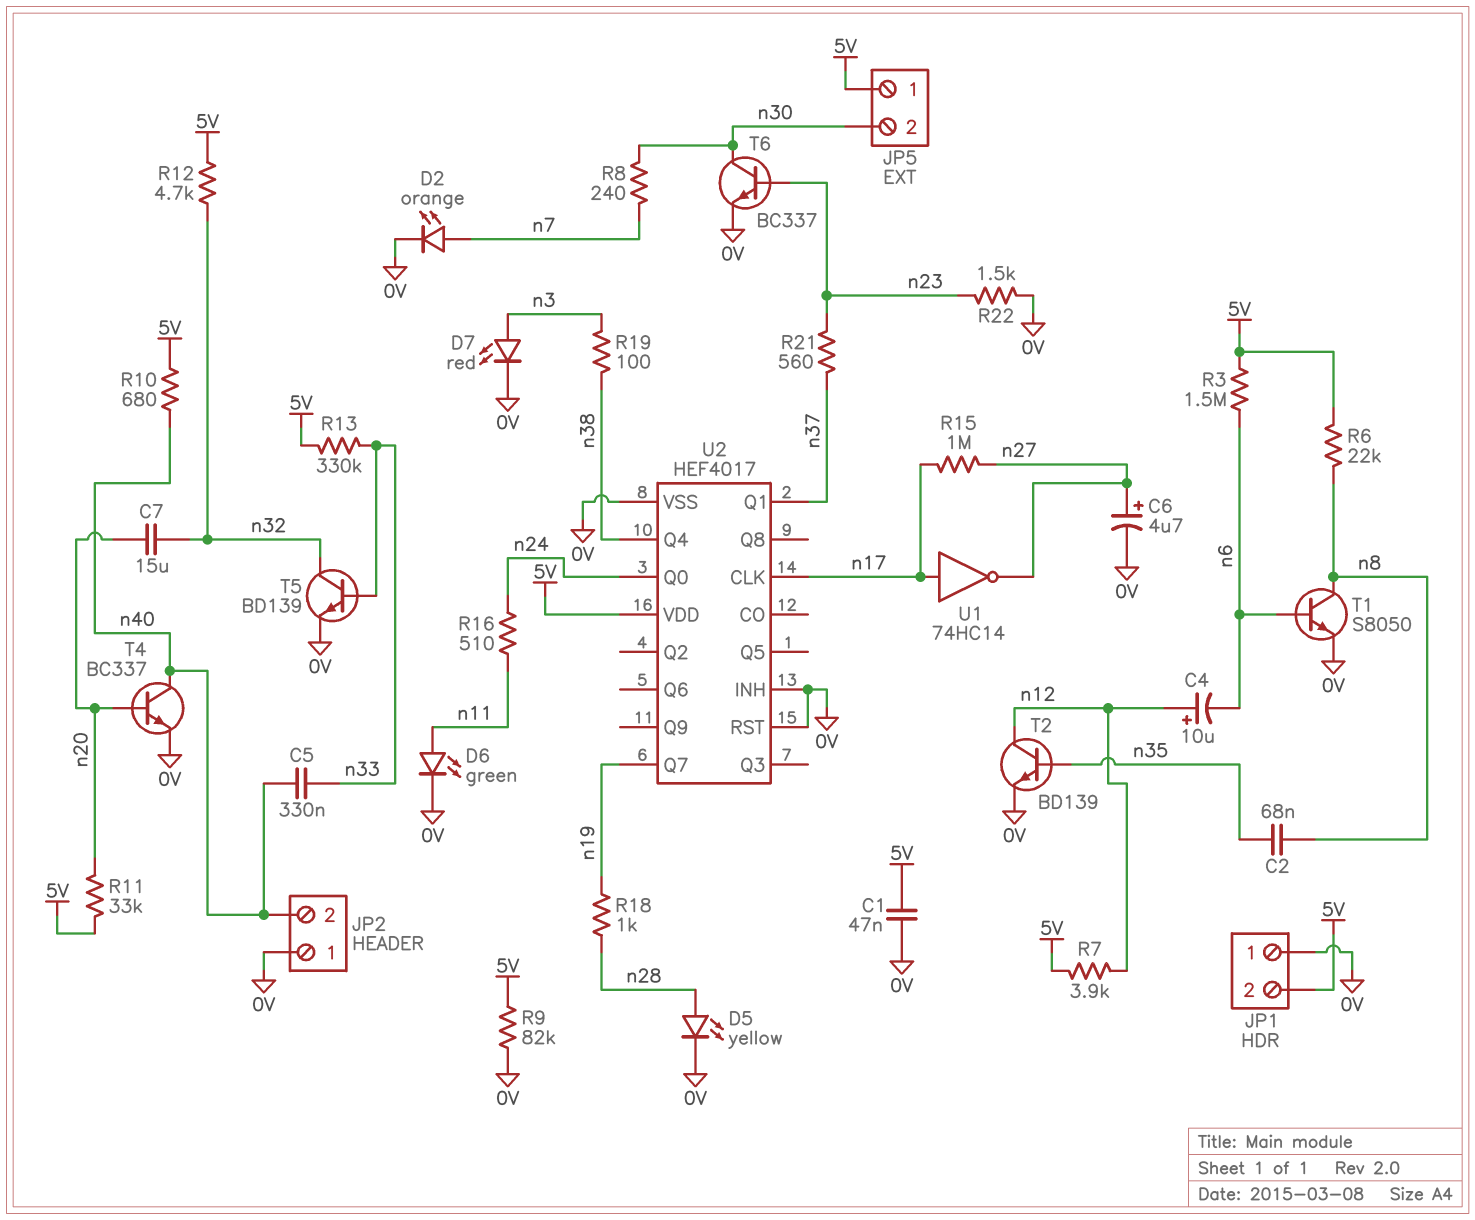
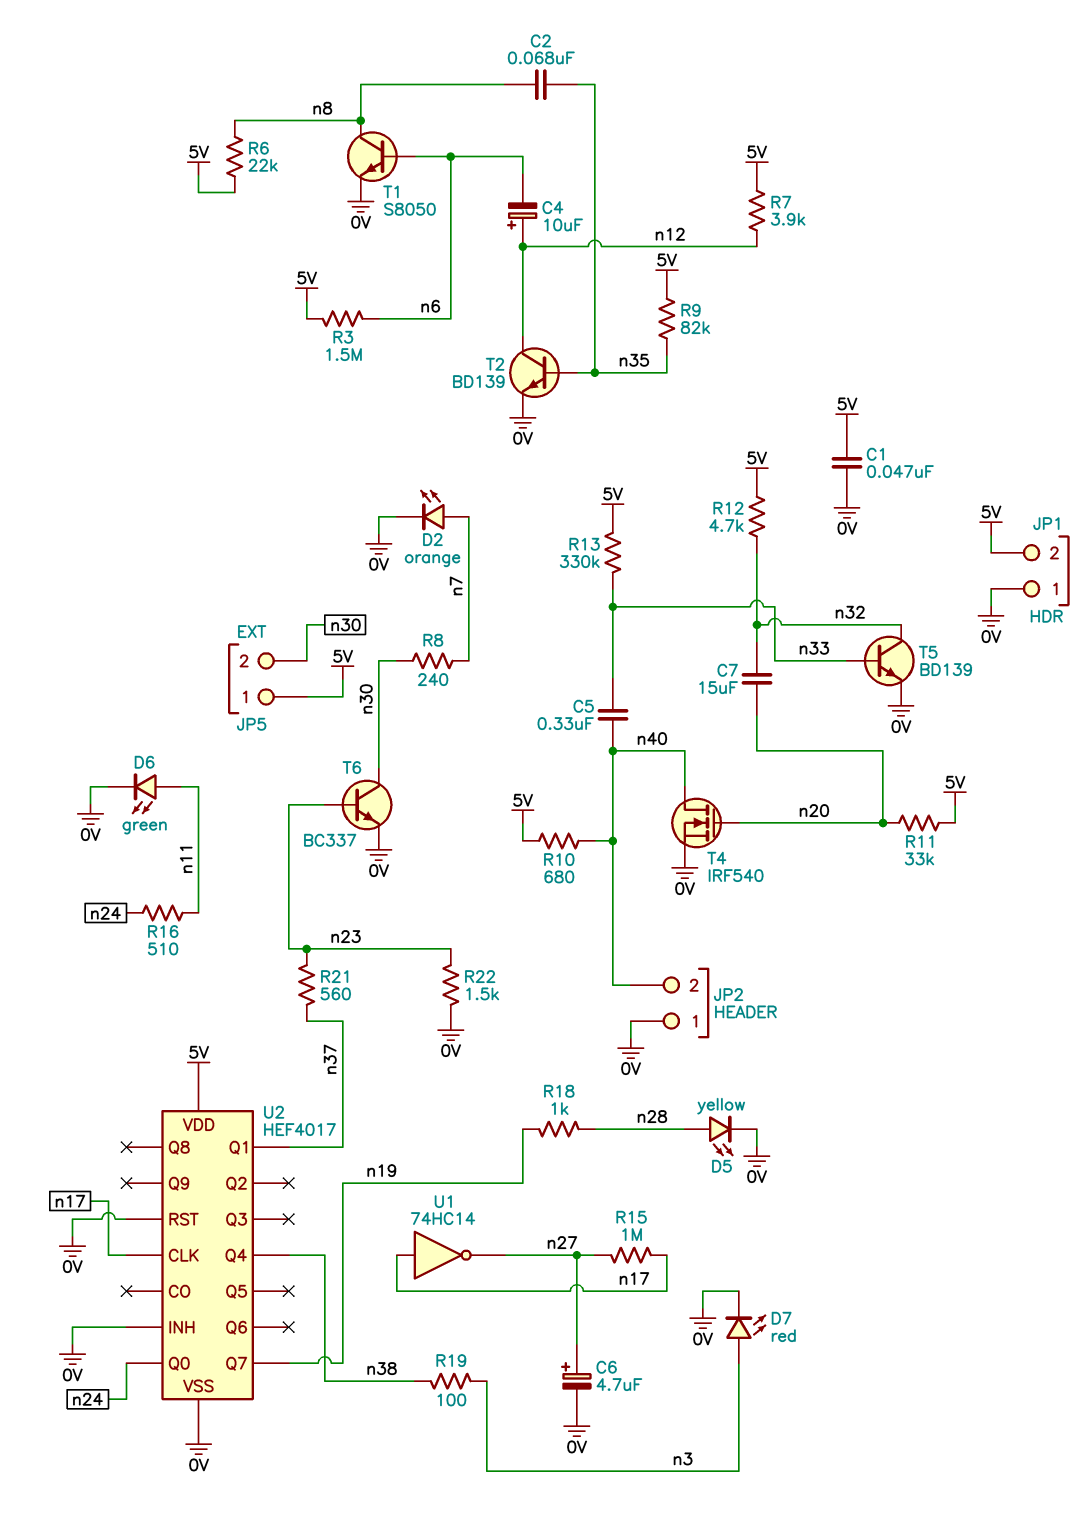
R9: 82k (0V, 5V) -> 82k (5V, n35)
T4: NPN BC337 (B n20, C n40, E 0V) -> NMOS IRF540 (G n20, D n40, S 0V)

